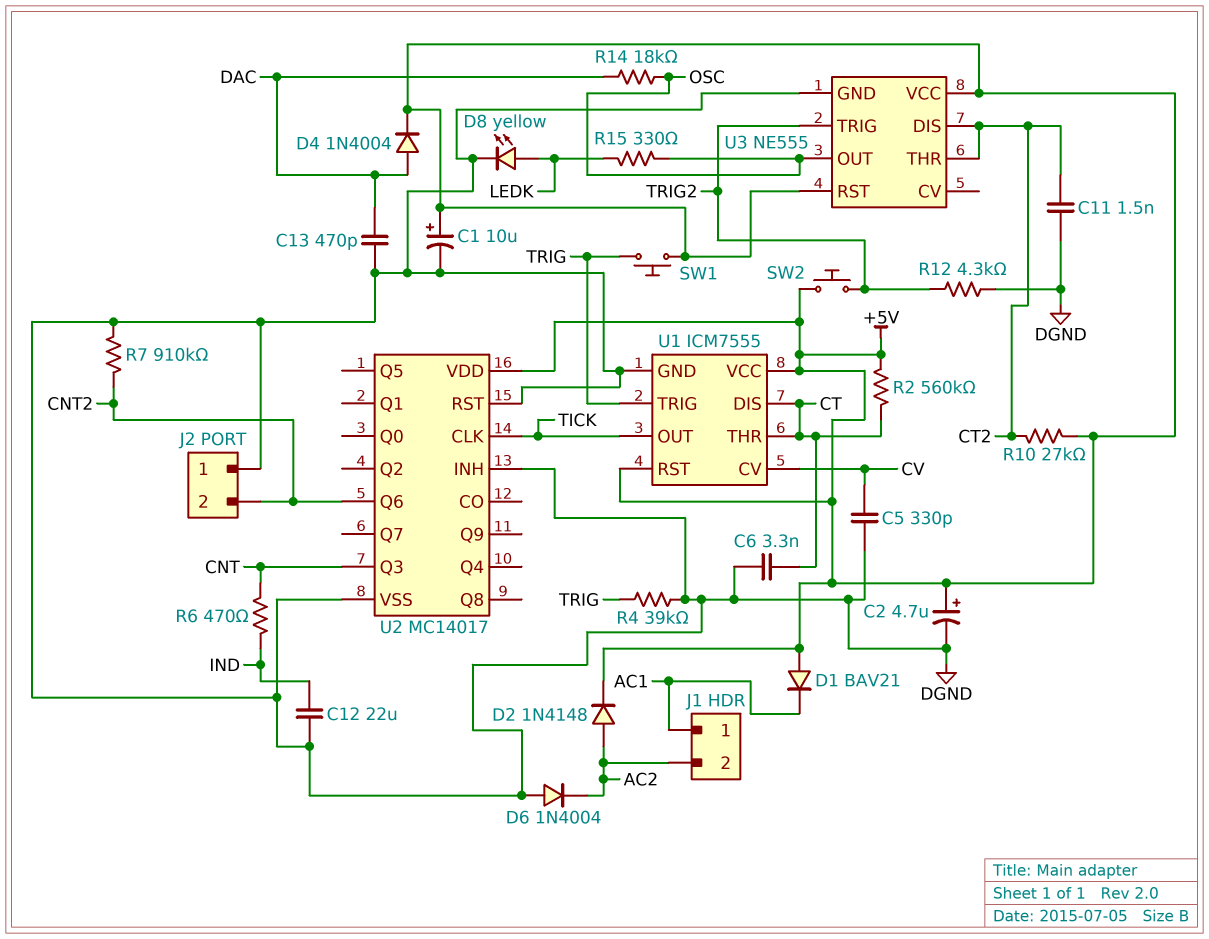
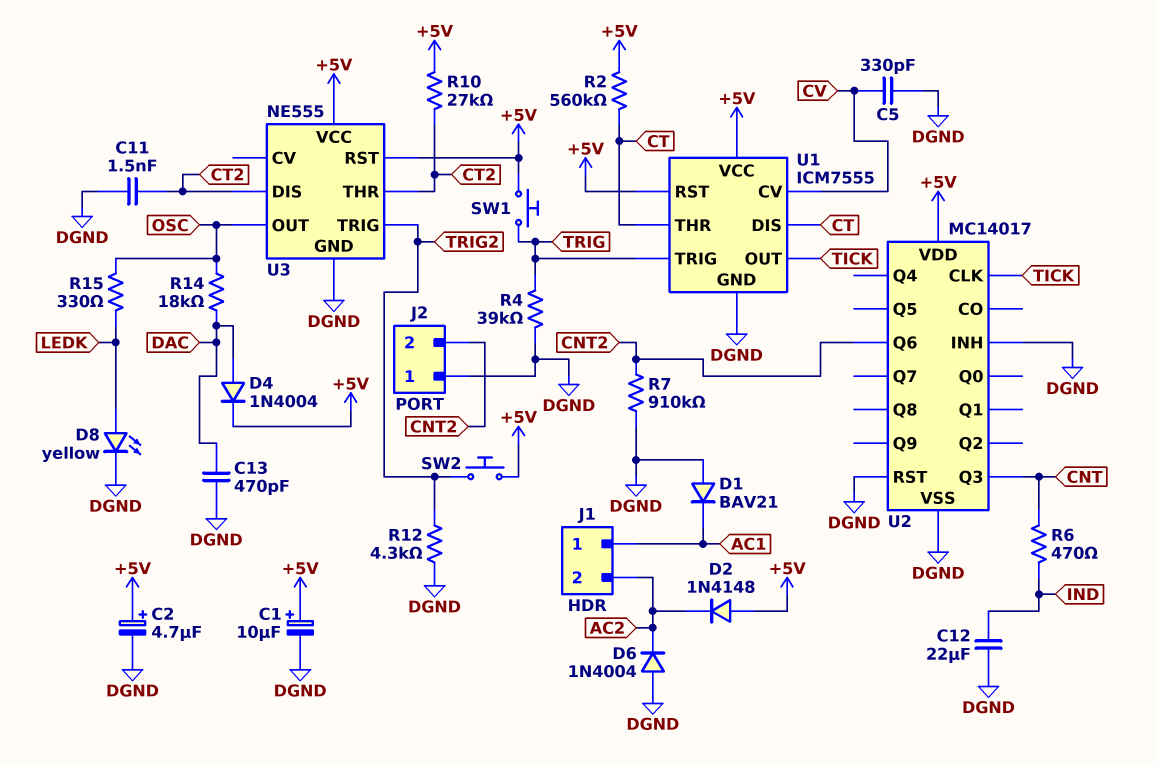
C6: 3.3nF (CT, DGND) -> none
D1: diode BAV21 (A +5V, K AC1) -> diode BAV21 (A DGND, K AC1)
D2: diode 1N4148 (A AC2, K +5V) -> diode 1N4148 (A +5V, K AC2)

